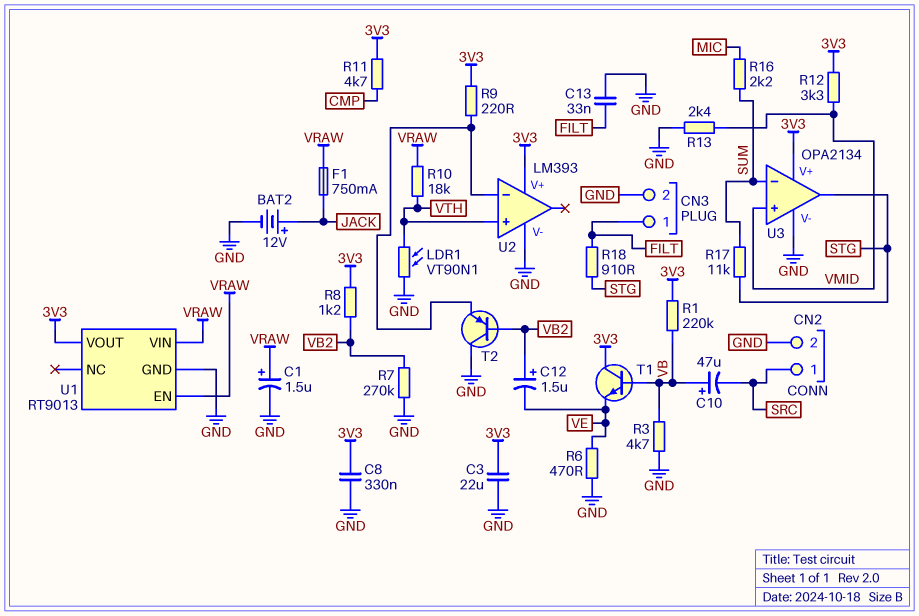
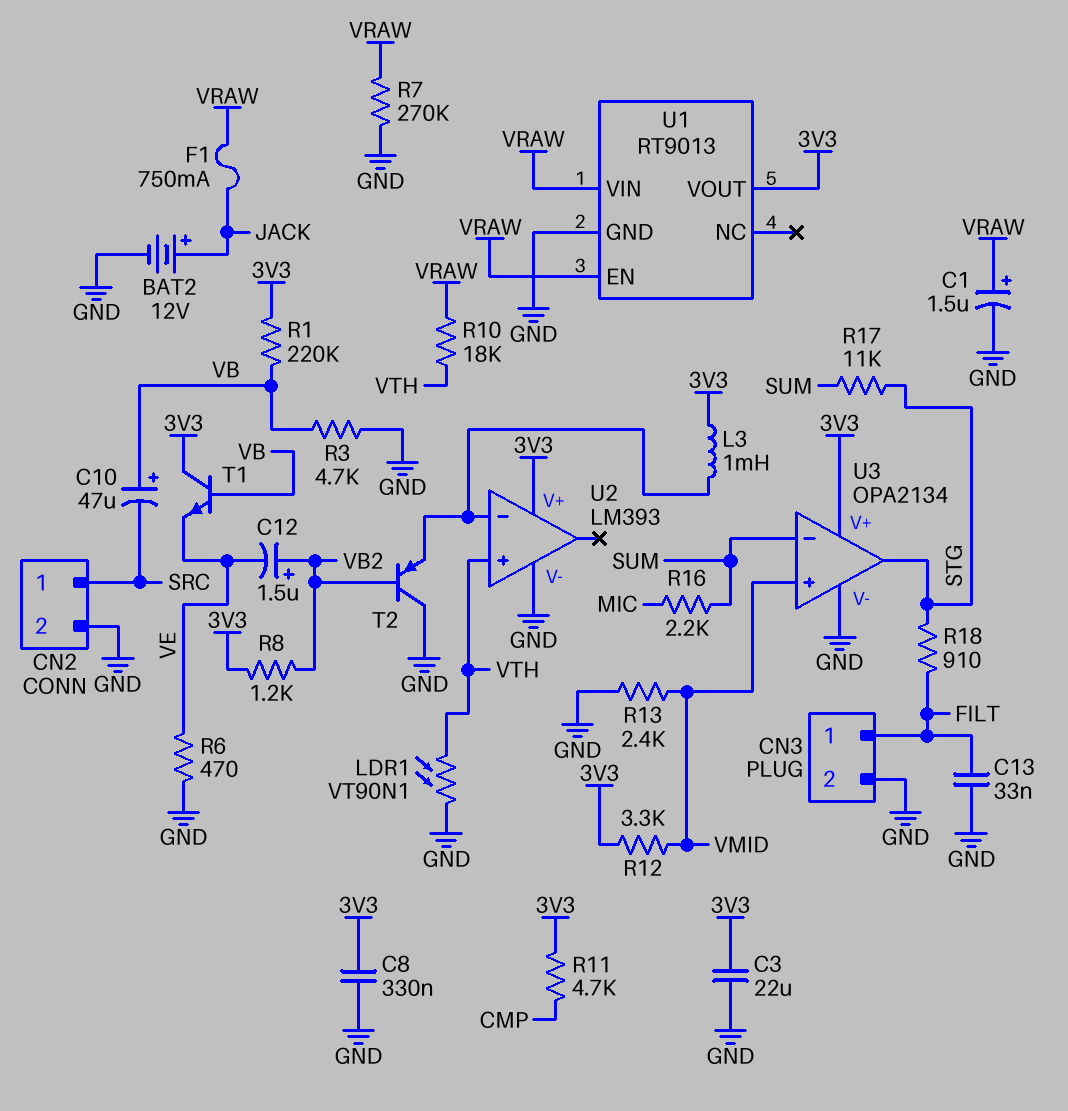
L3: none -> 1mH (3V3, U2/in-)
R7: 270k (GND, VB2) -> 270k (GND, VRAW)
R9: 220 (3V3, U2/in-) -> none

